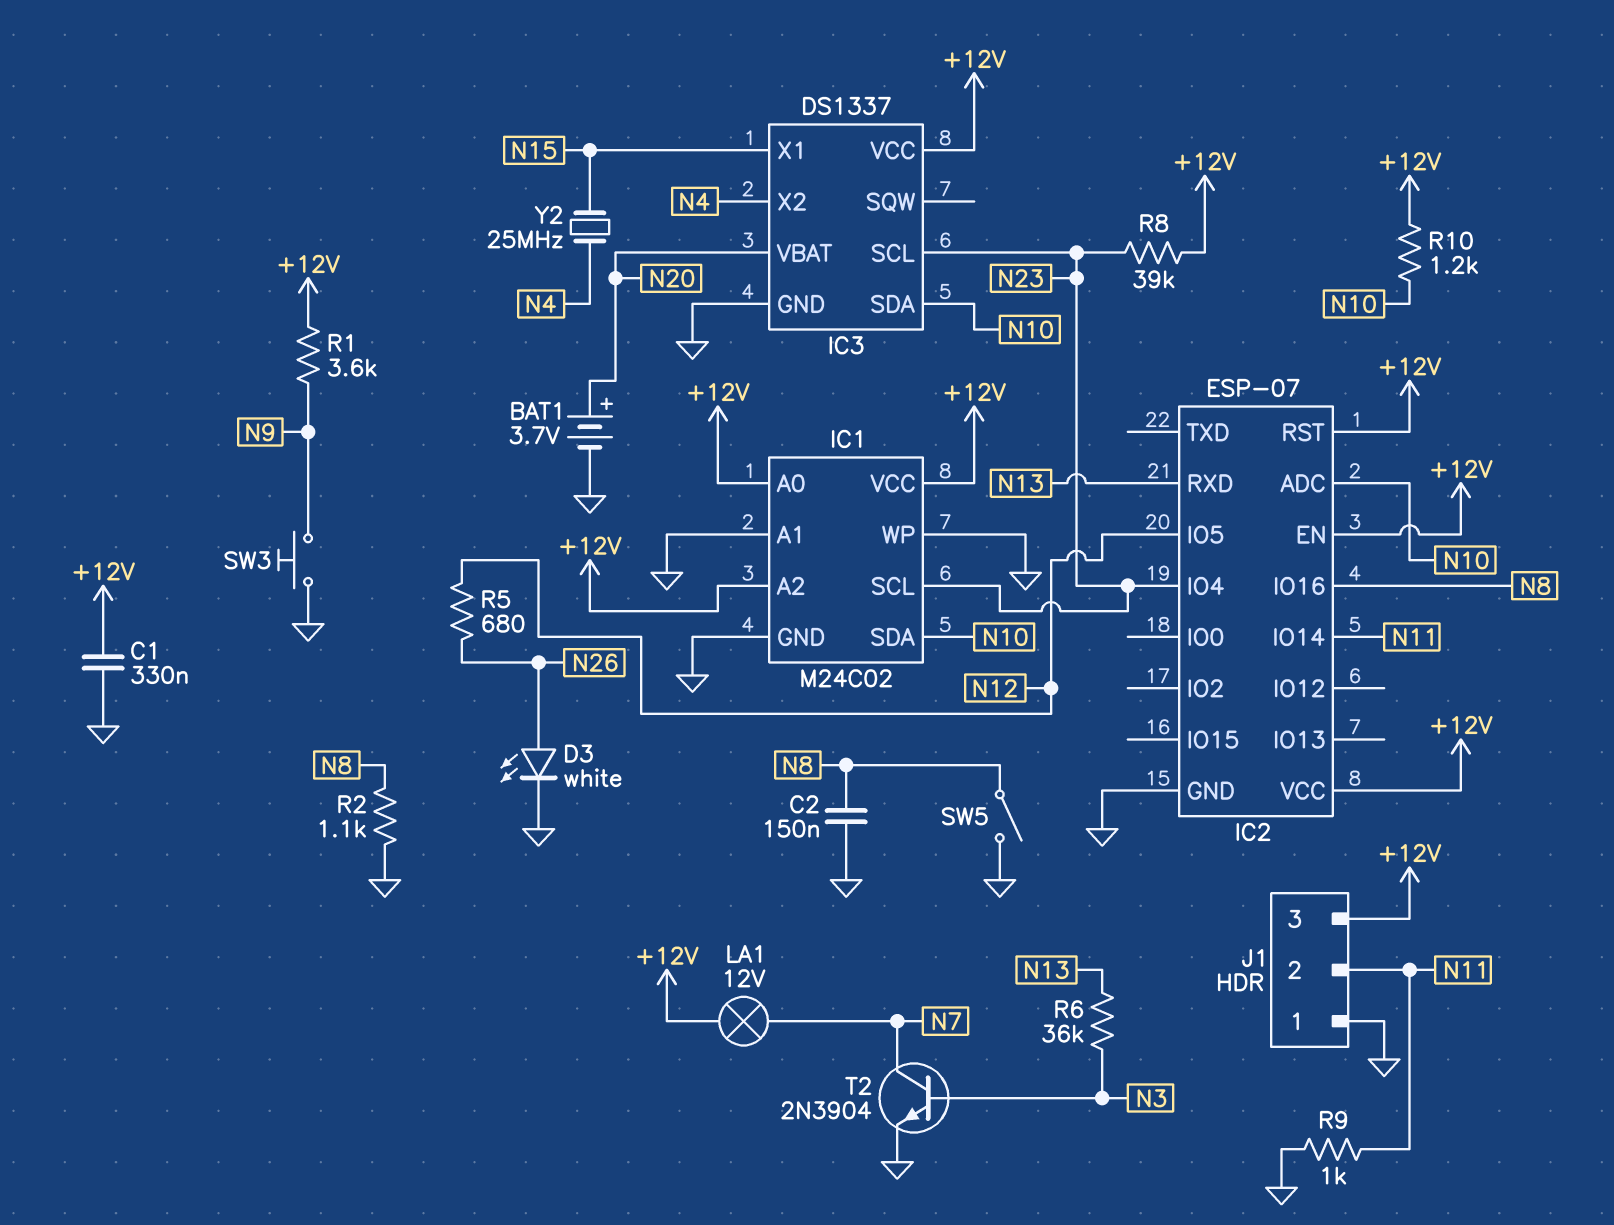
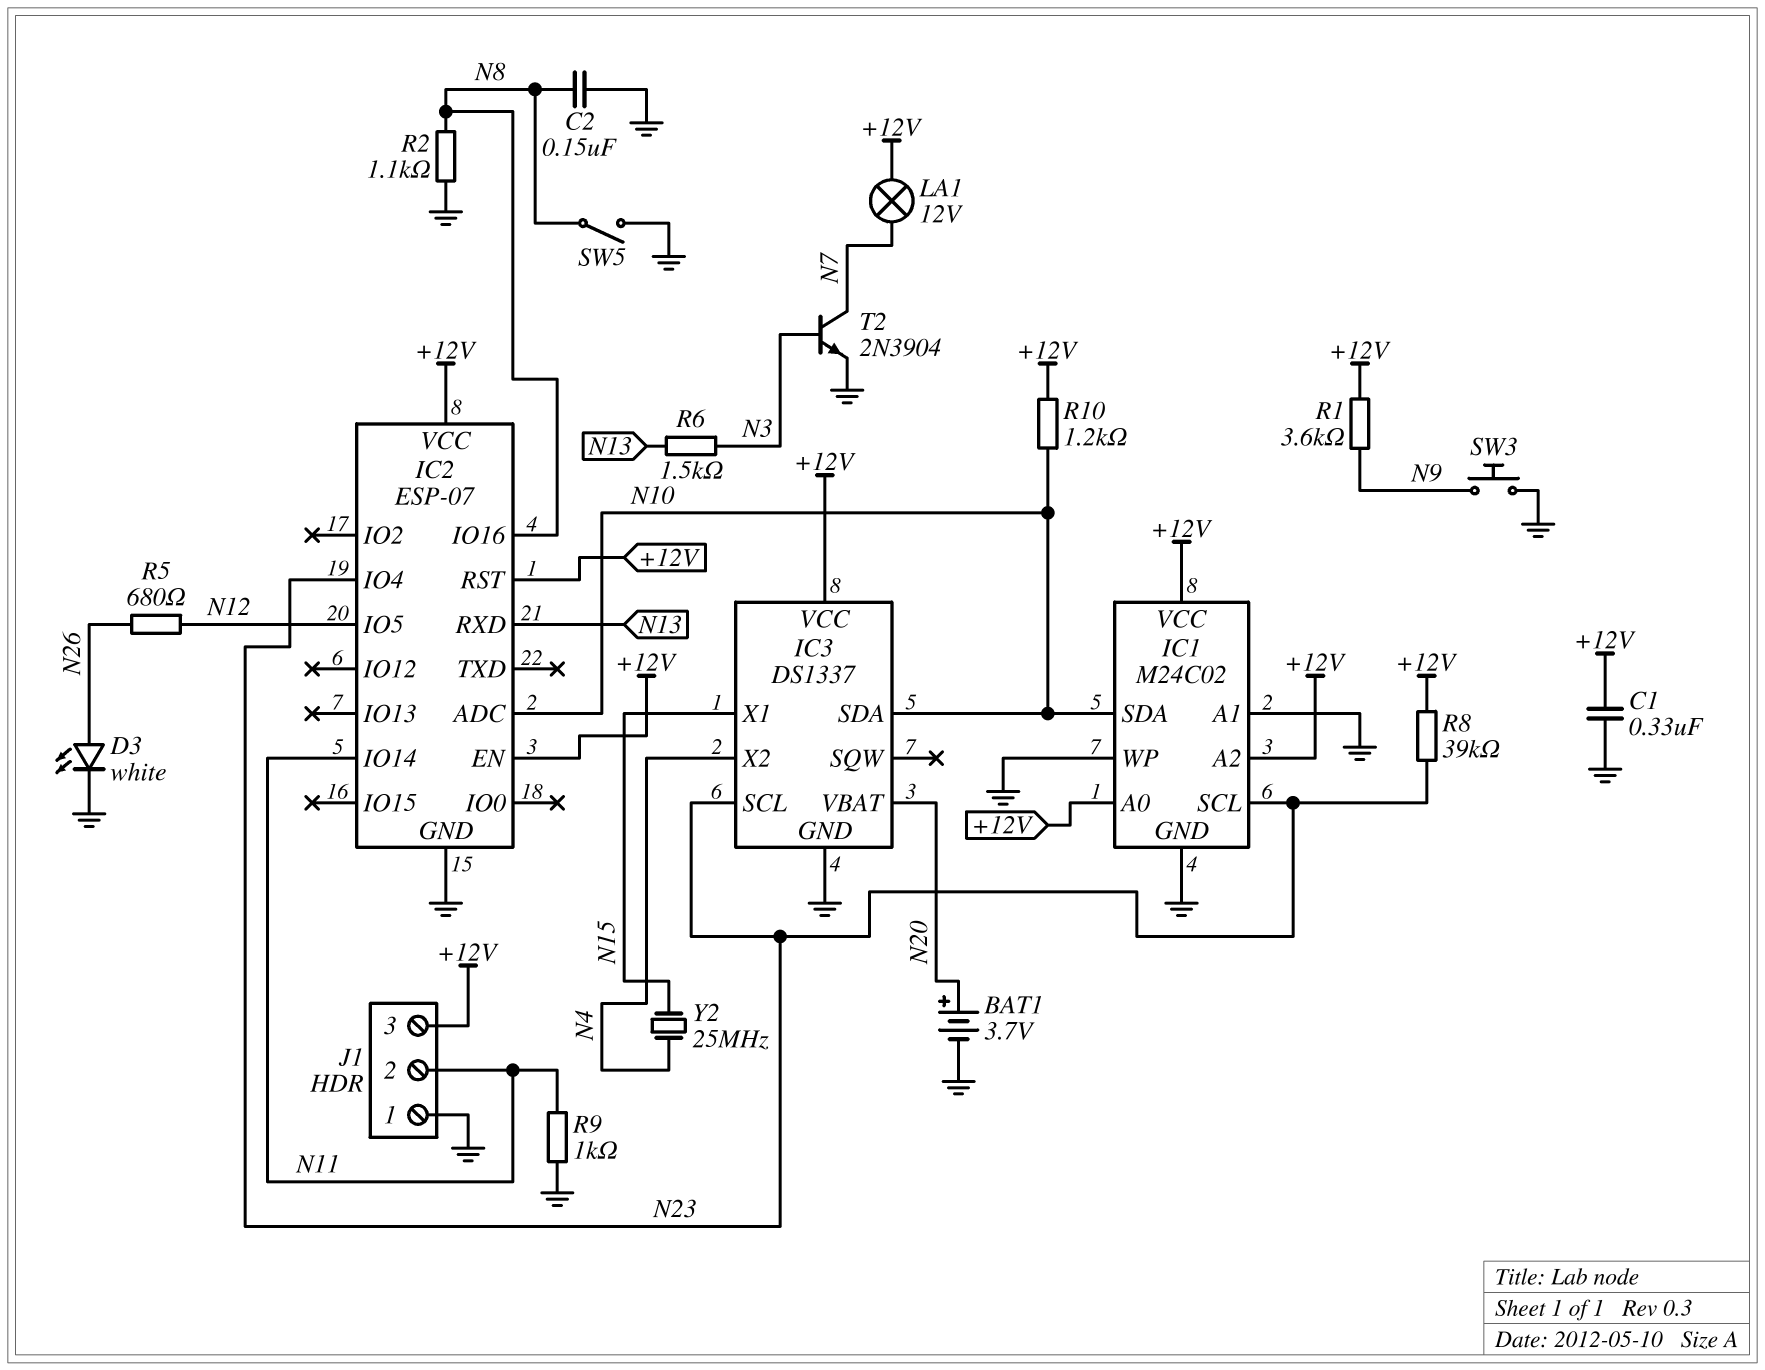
R6: 36k (N3, N13) -> 1.5k (N3, N13)

